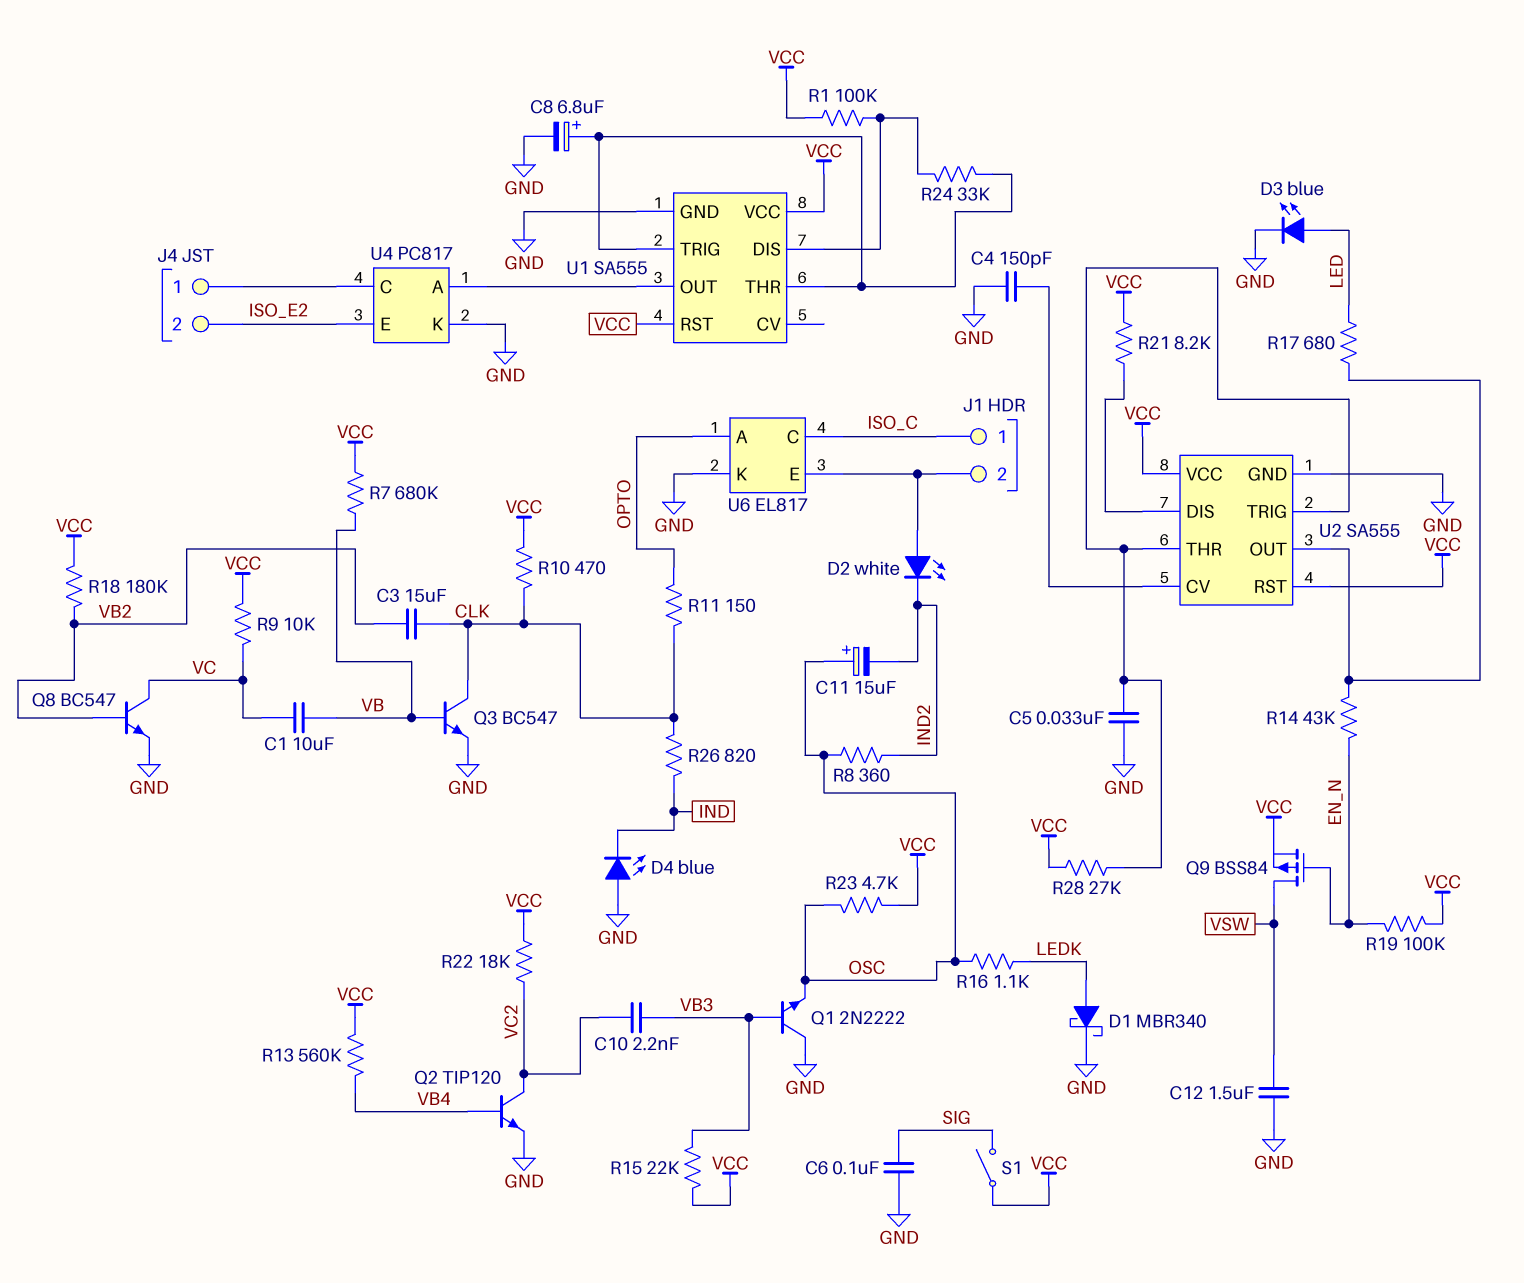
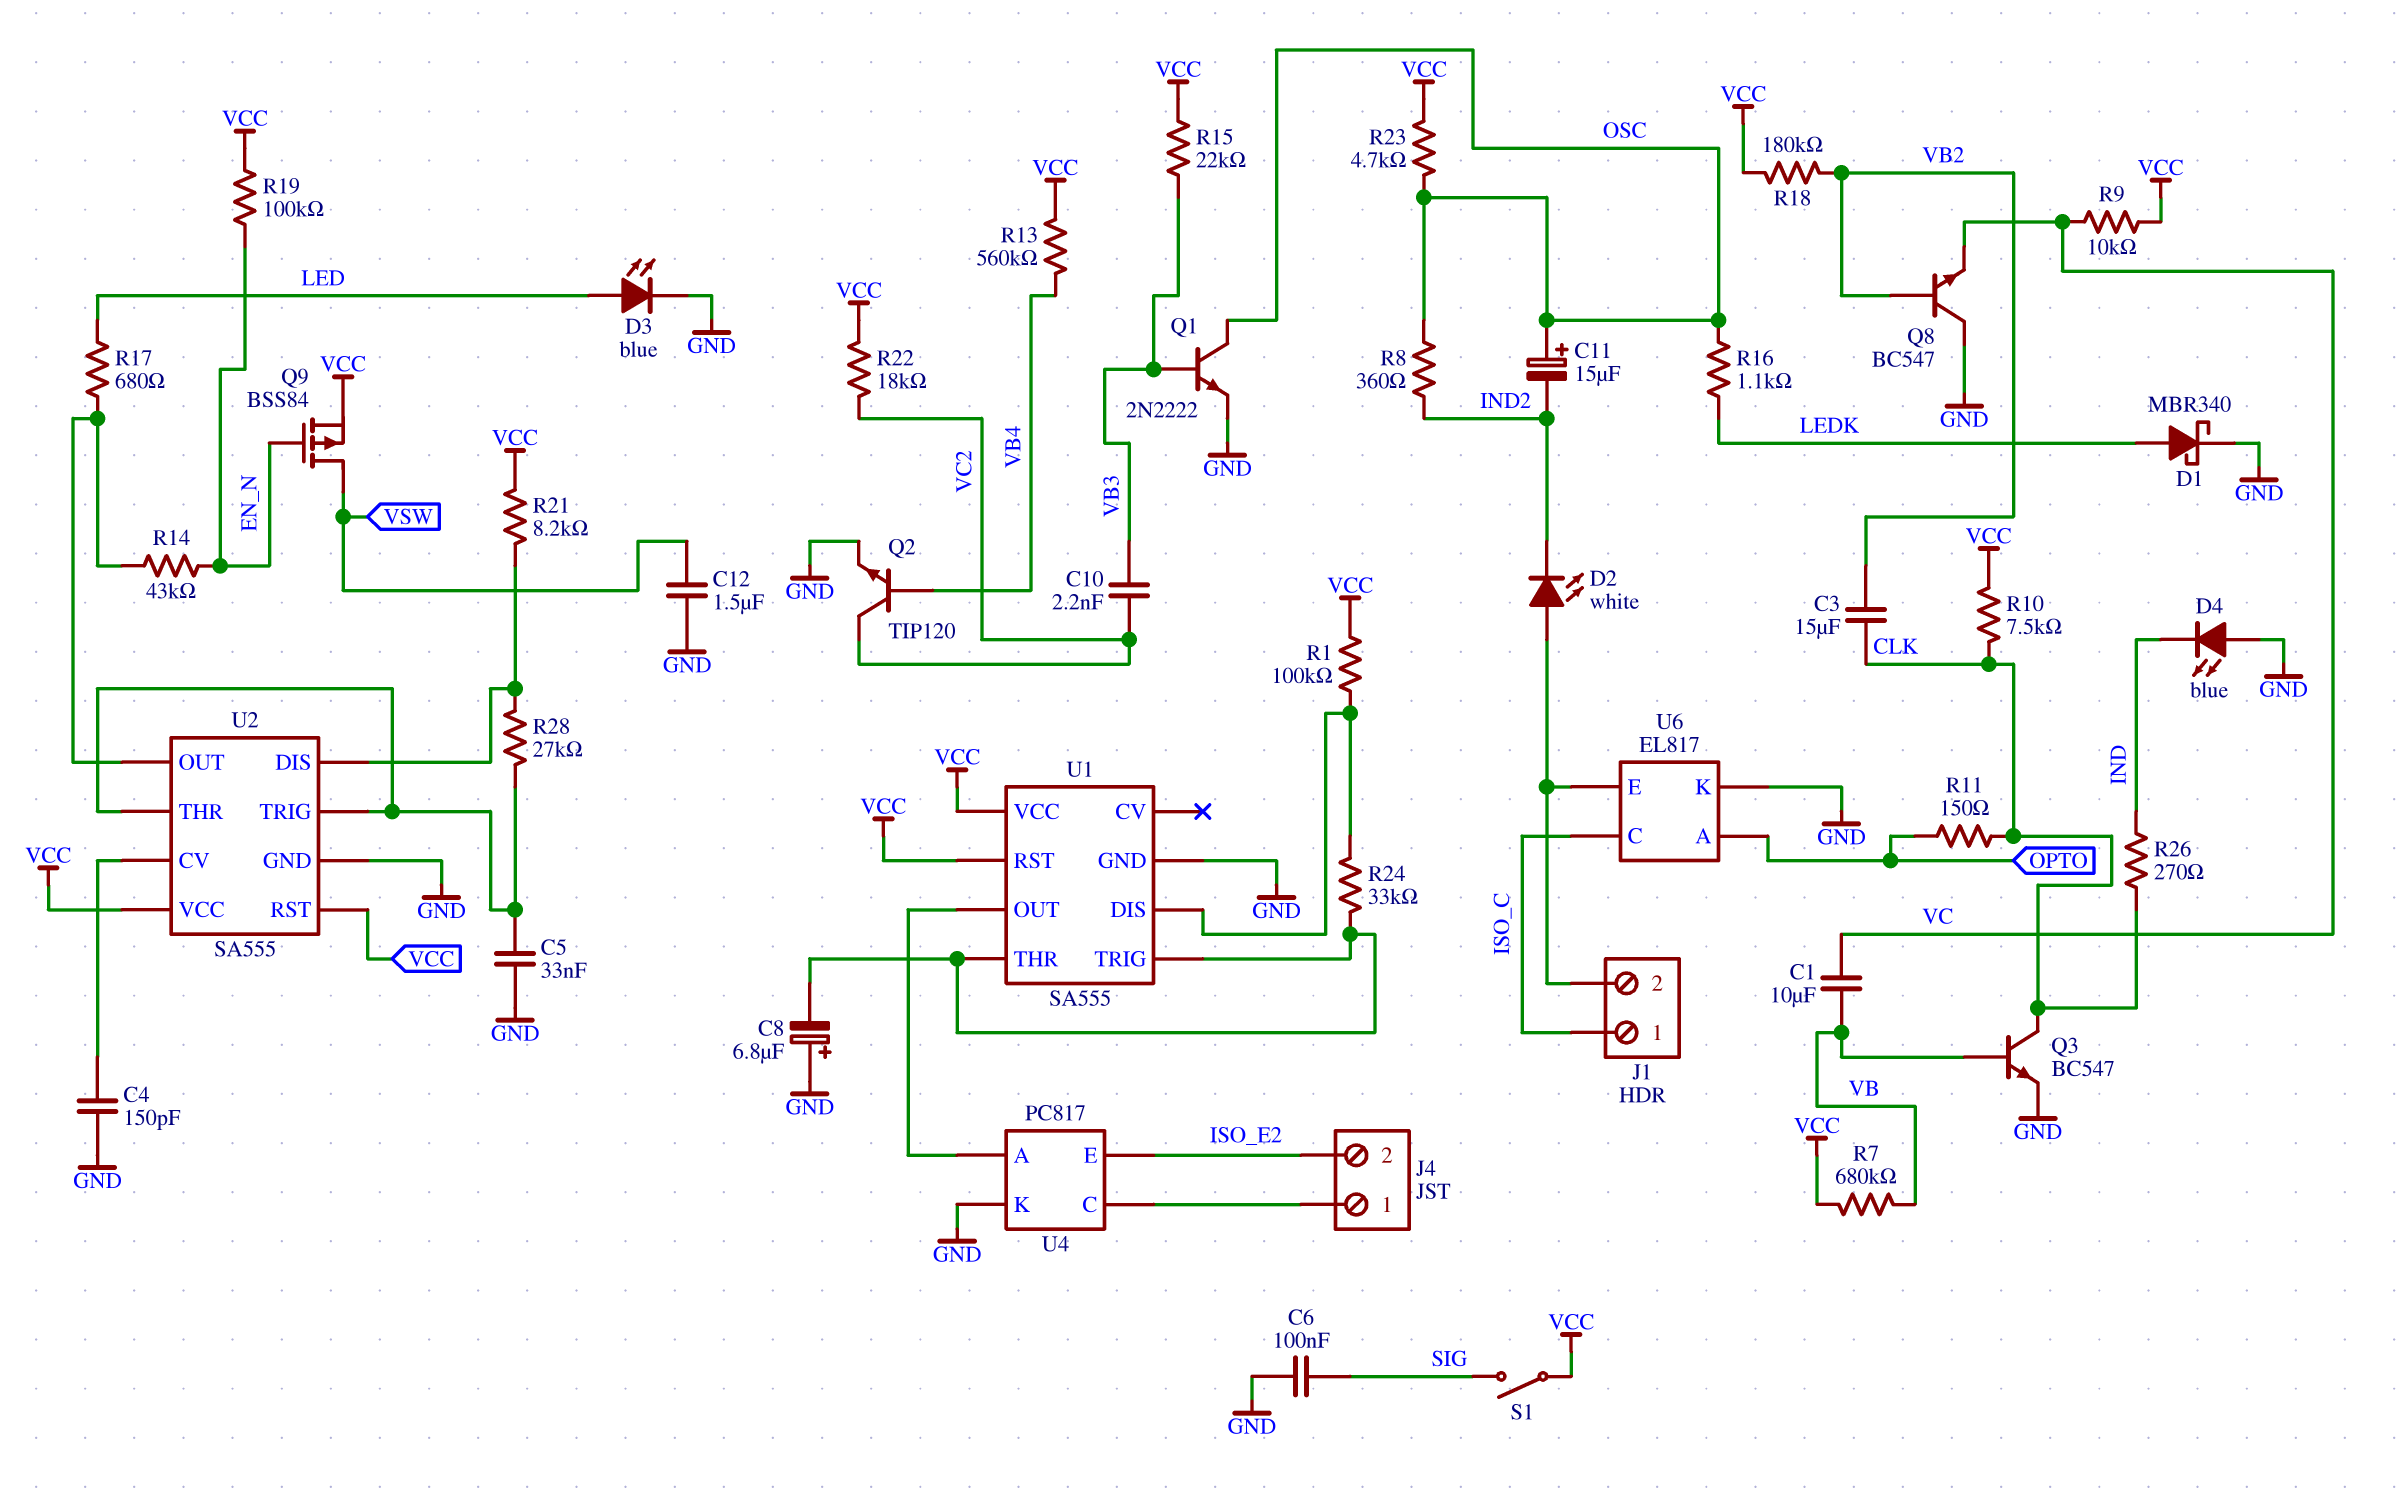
C8: 6.8uF (plus U1/THR, minus GND) -> 6.8uF (plus GND, minus U1/THR)
Q1: NPN 2N2222 (B VB3, C GND, E OSC) -> NPN 2N2222 (B VB3, C OSC, E GND)
Q8: NPN BC547 (B VB2, C VC, E GND) -> NPN BC547 (B VB2, C GND, E VC)
R10: 470 (CLK, VCC) -> 7.5k (CLK, VCC)
R26: 820 (CLK, IND) -> 270 (CLK, IND)
R28: 27k (U2/THR, VCC) -> 27k (U2/DIS, U2/THR)

